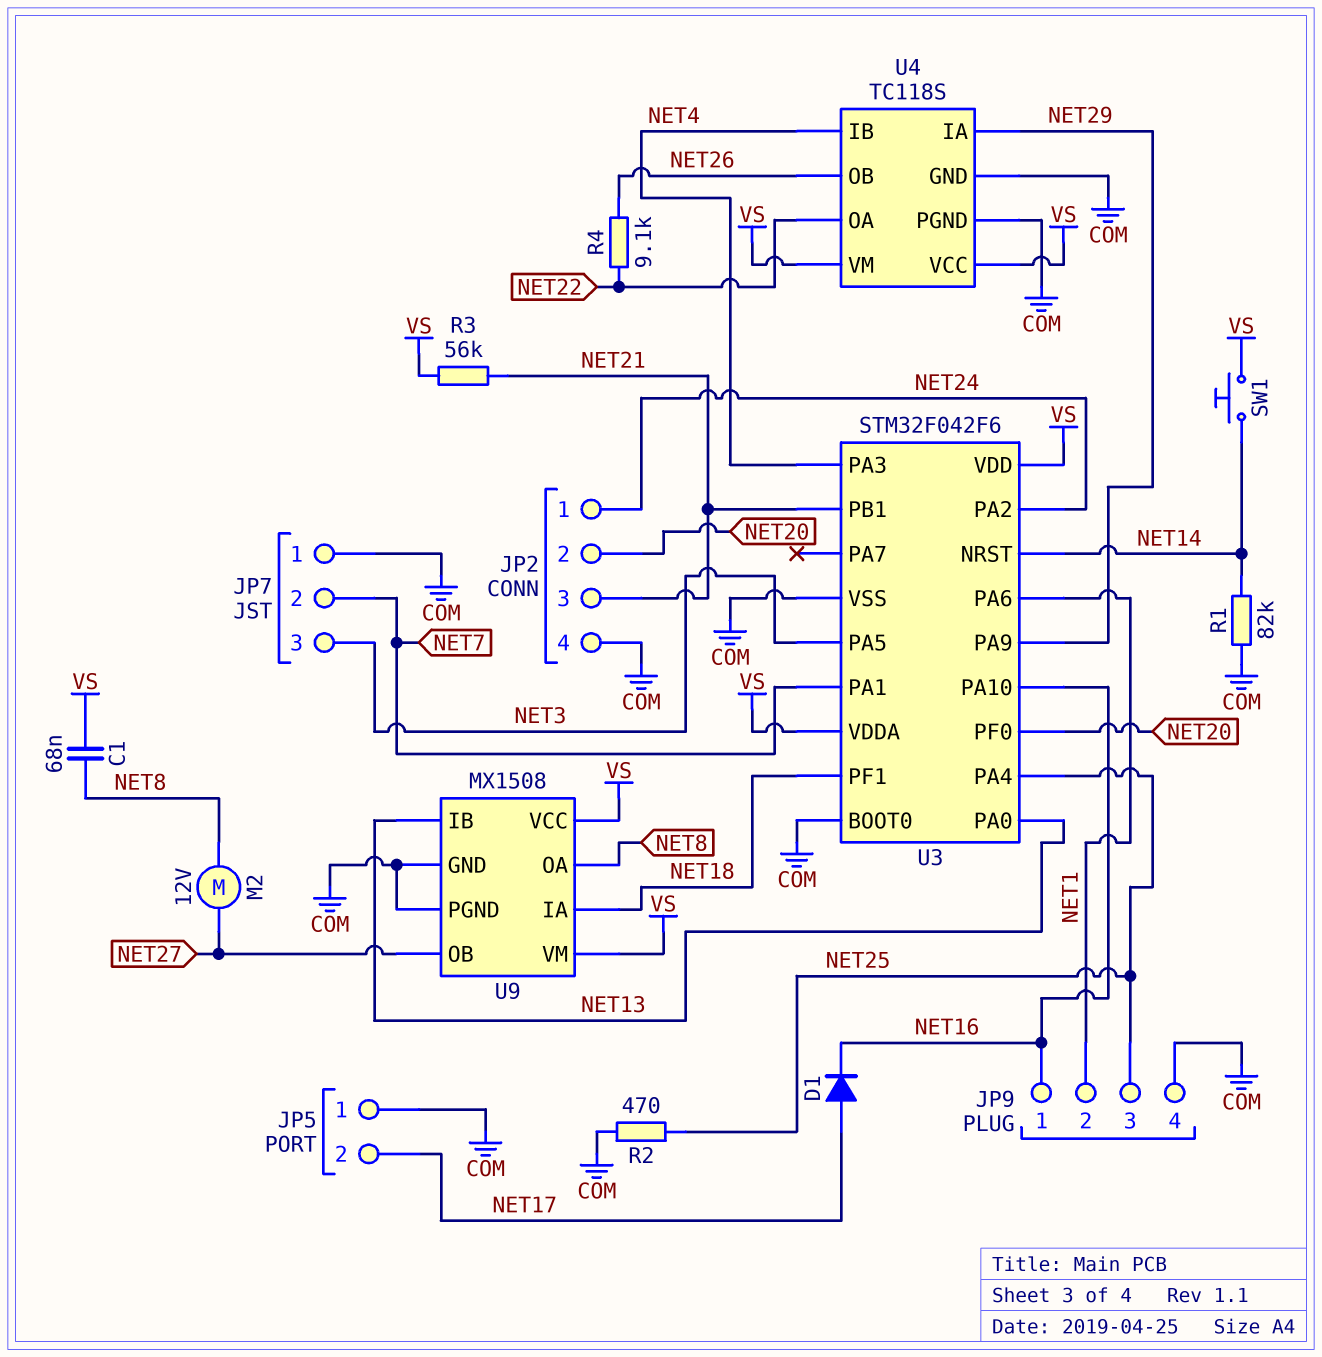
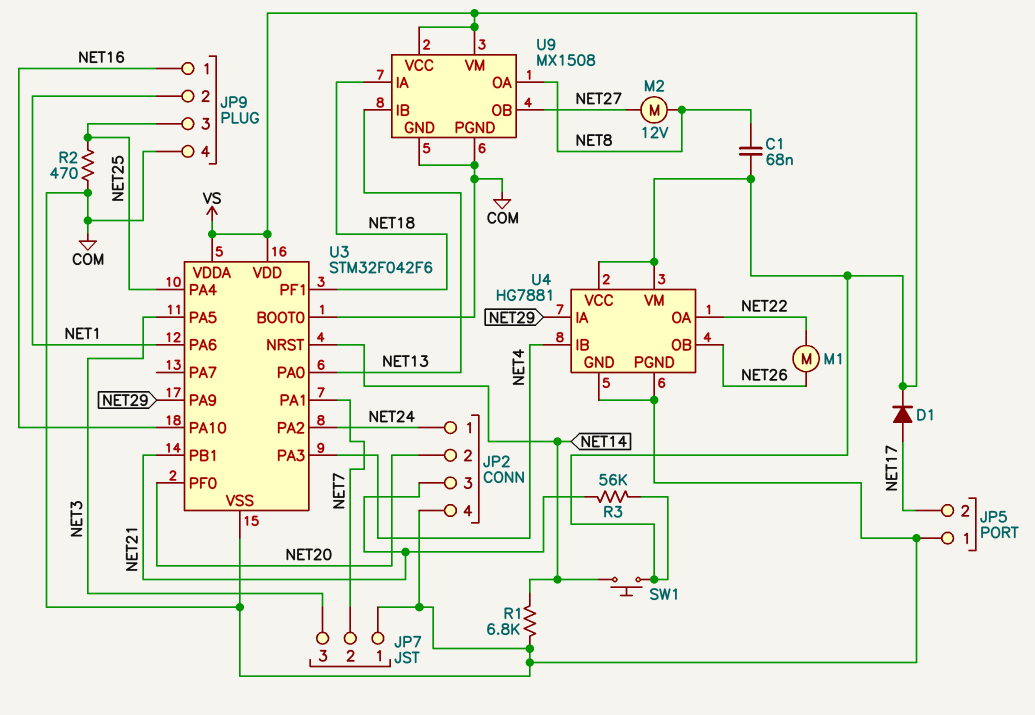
D1: diode (A NET17, K NET16) -> diode (A NET17, K VS)
M1: none -> motor (NET22, NET26)
R1: 82k (COM, NET14) -> 6.8k (COM, NET14)
R4: 9.1k (NET22, NET26) -> none
U4: TC118S -> HG7881

